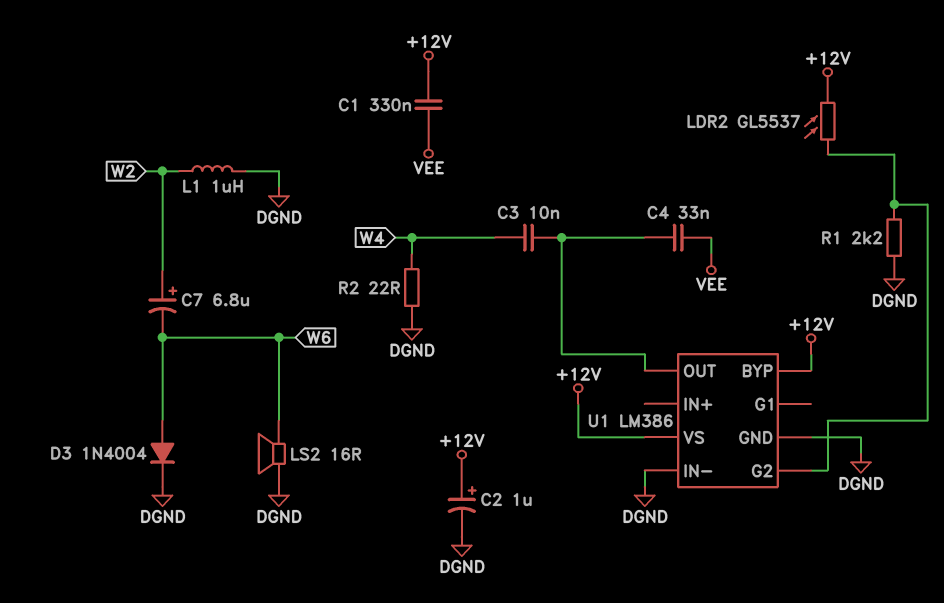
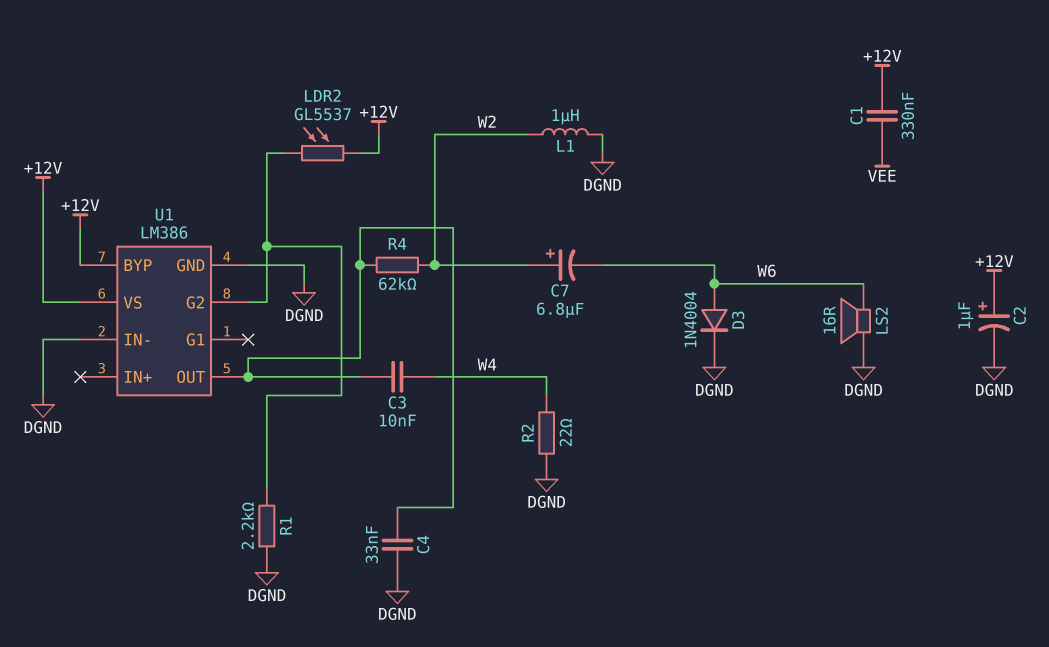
C4: 33nF (U1/OUT, VEE) -> 33nF (DGND, U1/OUT)
R4: none -> 62k (U1/OUT, W2)

